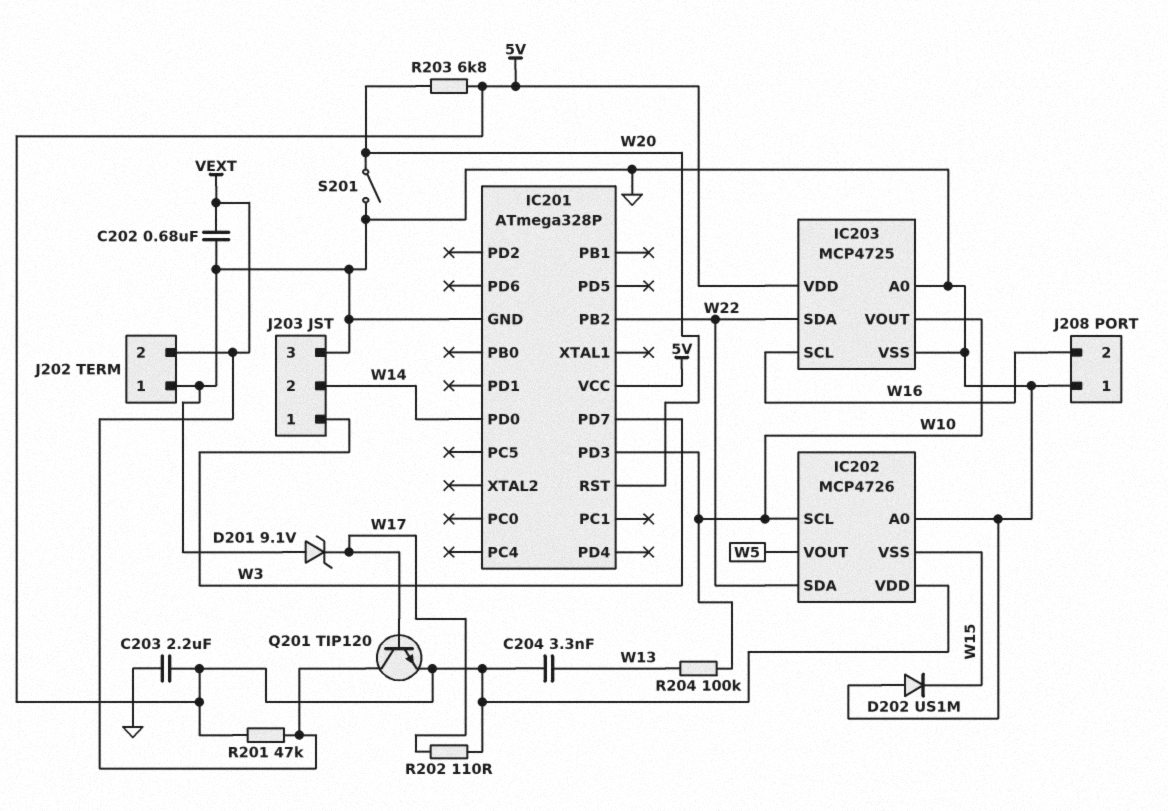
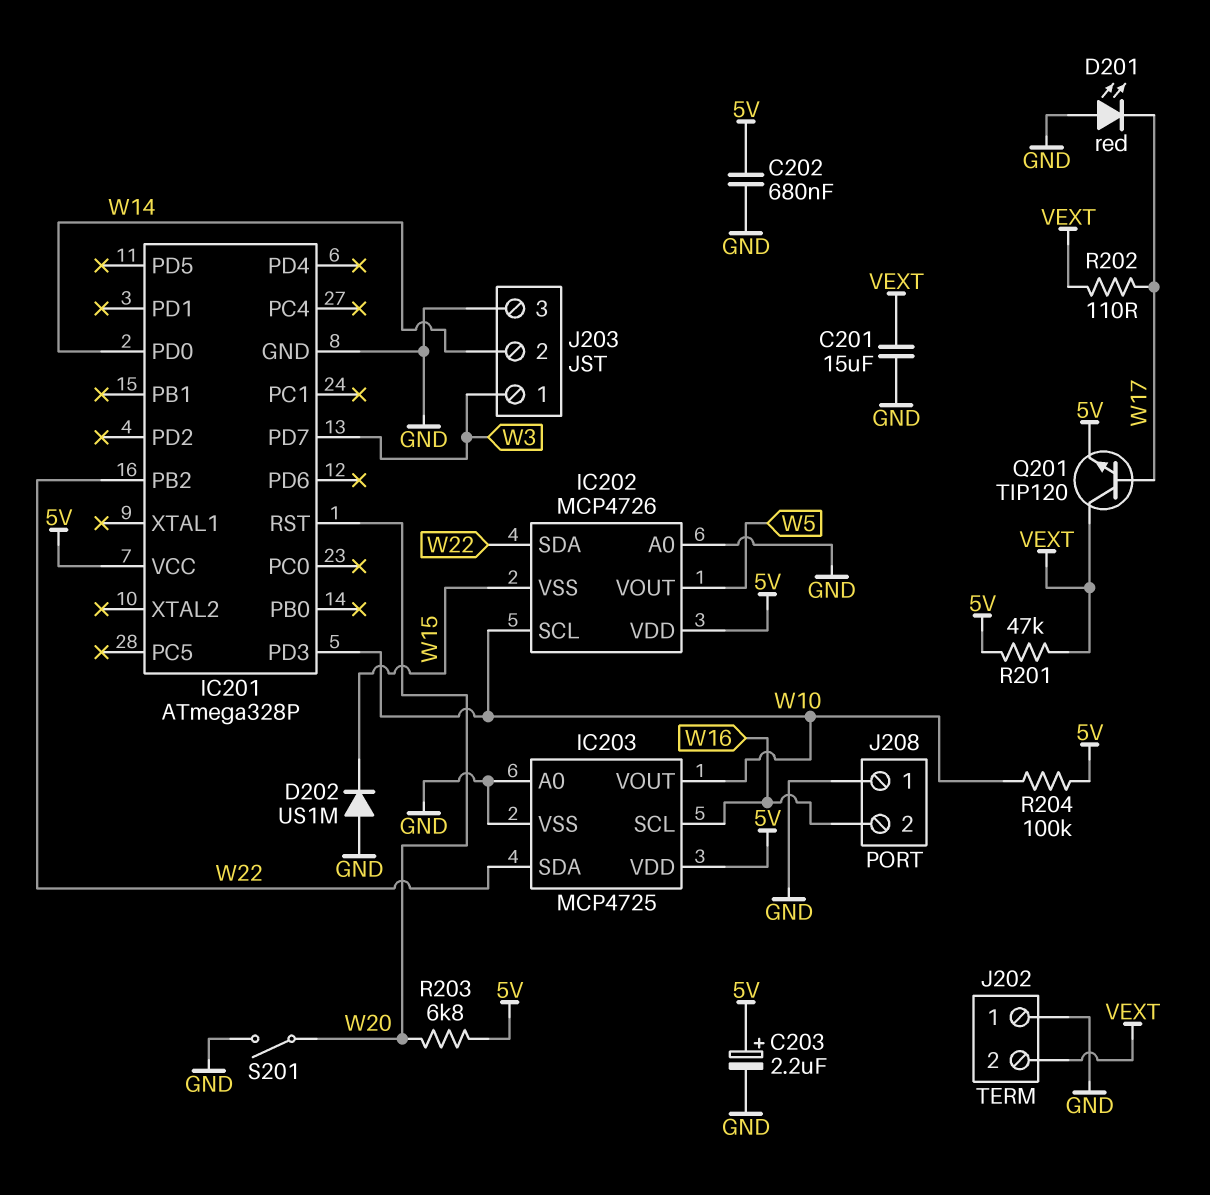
C201: none -> 15uF (GND, VEXT)
C202: 680nF (GND, VEXT) -> 680nF (5V, GND)
C203: 2.2uF (5V, GND) -> 2.2uF (plus 5V, minus GND)
C204: 3.3nF (5V, W13) -> none
D201: zener 9.1V (A GND, K W17) -> LED red (A GND, K W17)
R202: 110 (5V, W17) -> 110 (VEXT, W17)
R204: 100k (W10, W13) -> 100k (5V, W10)

